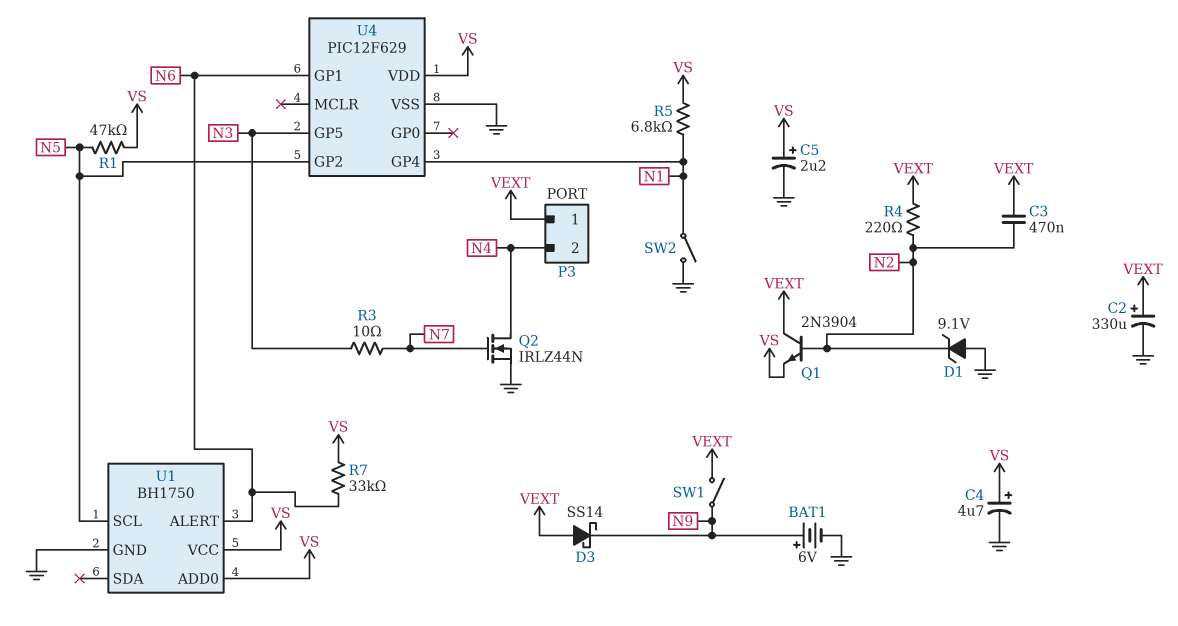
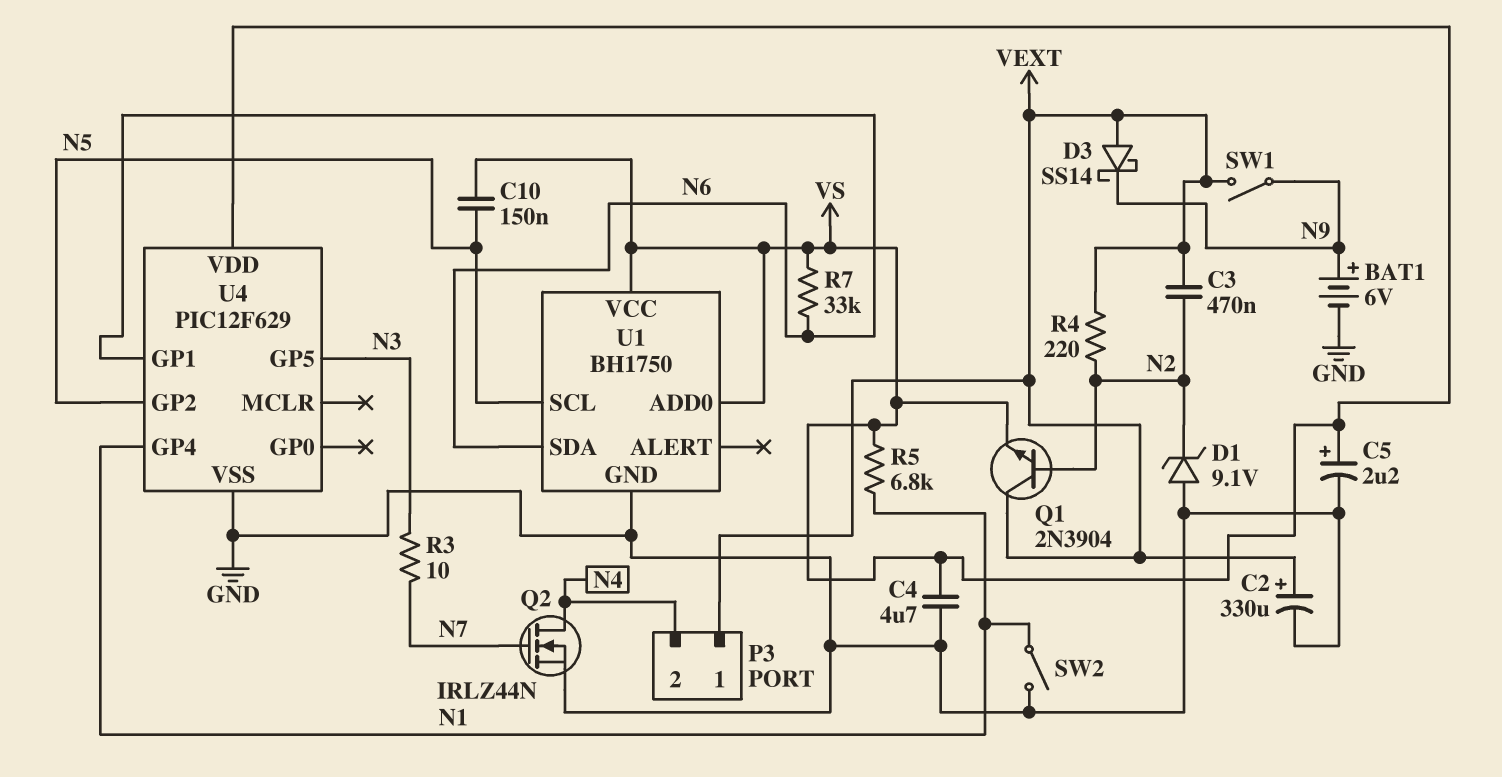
C4: 4.7uF (plus VS, minus GND) -> 4.7uF (GND, VS)
C10: none -> 150nF (N5, VS)
R1: 47k (N5, VS) -> none
U1 pin ALERT: N6 -> none
U1 pin SDA: none -> N6

